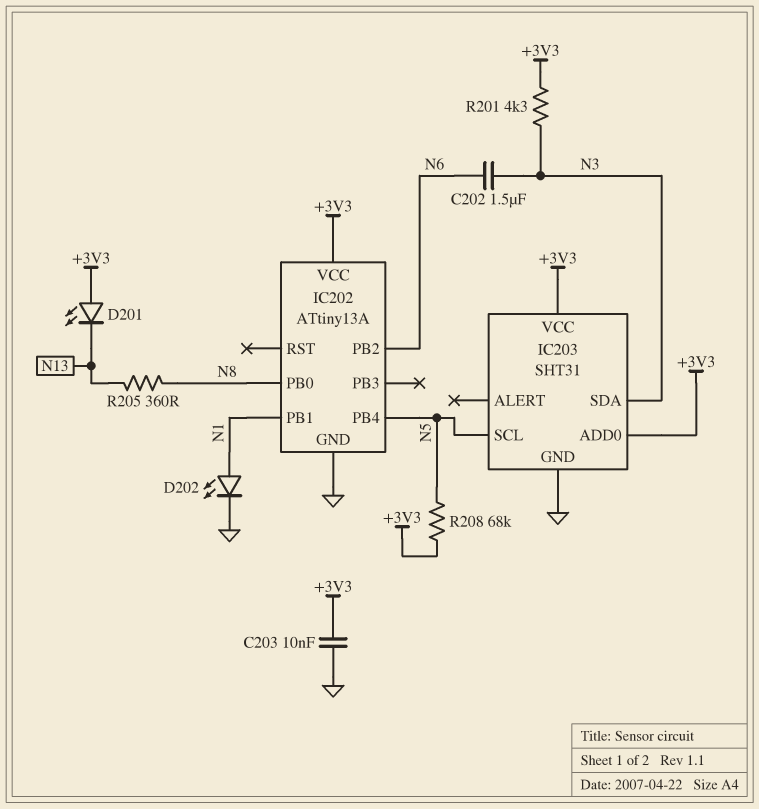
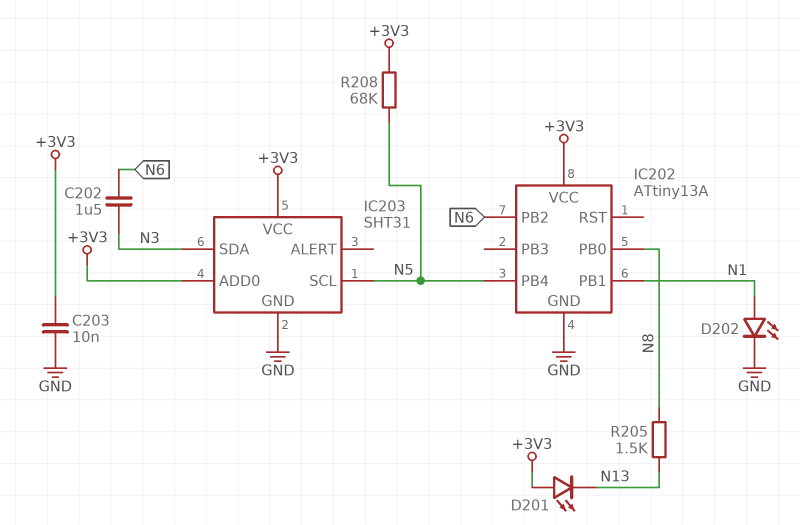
R201: 4.3k (+3V3, N3) -> none
R205: 360 (N8, N13) -> 1.5k (N8, N13)

